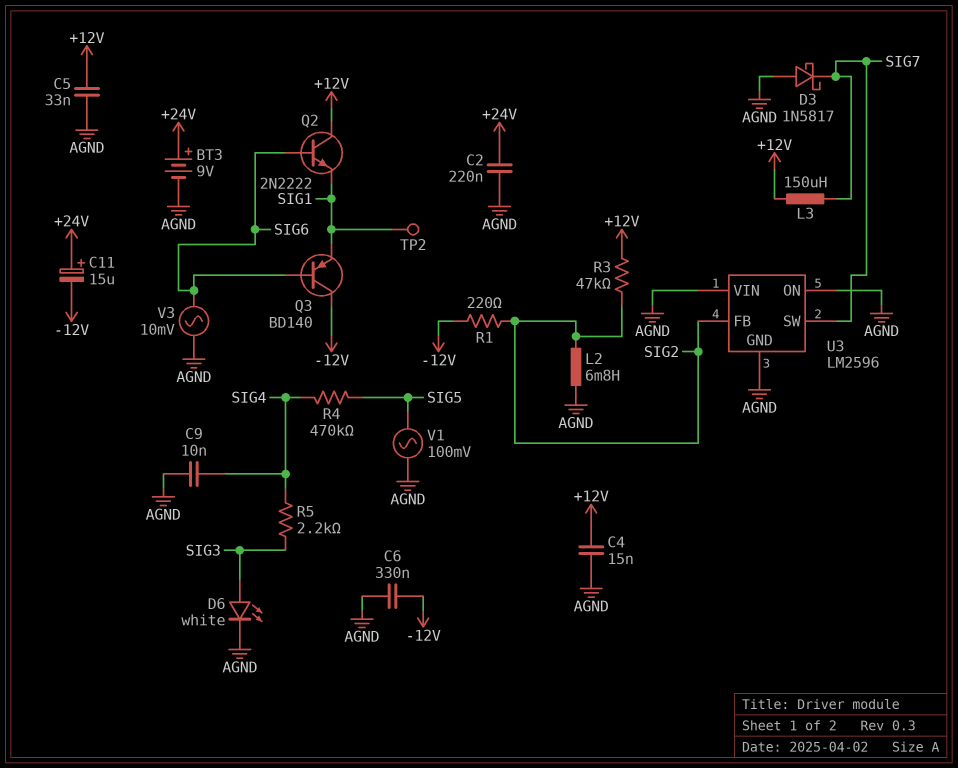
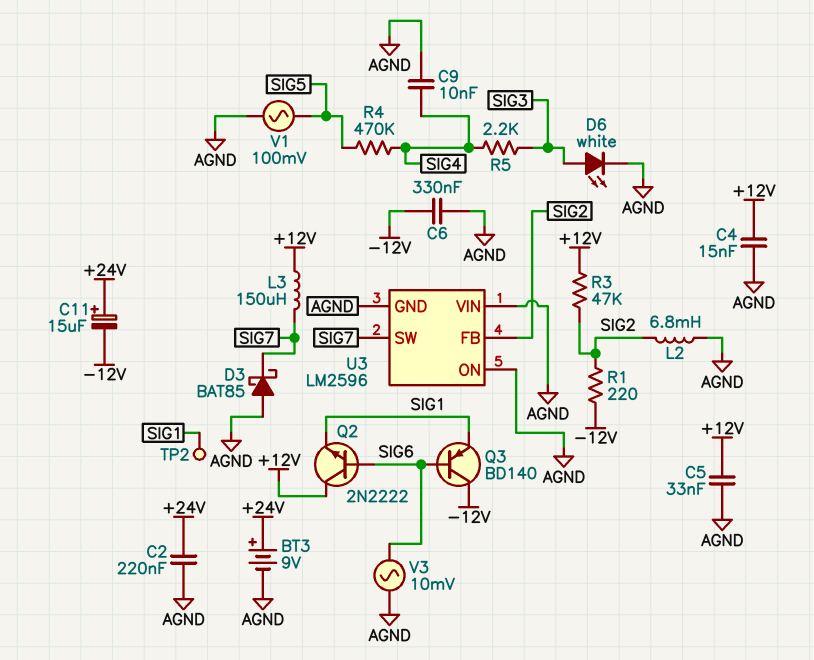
D3: schottky 1N5817 (A AGND, K SIG7) -> schottky BAT85 (A AGND, K SIG7)

